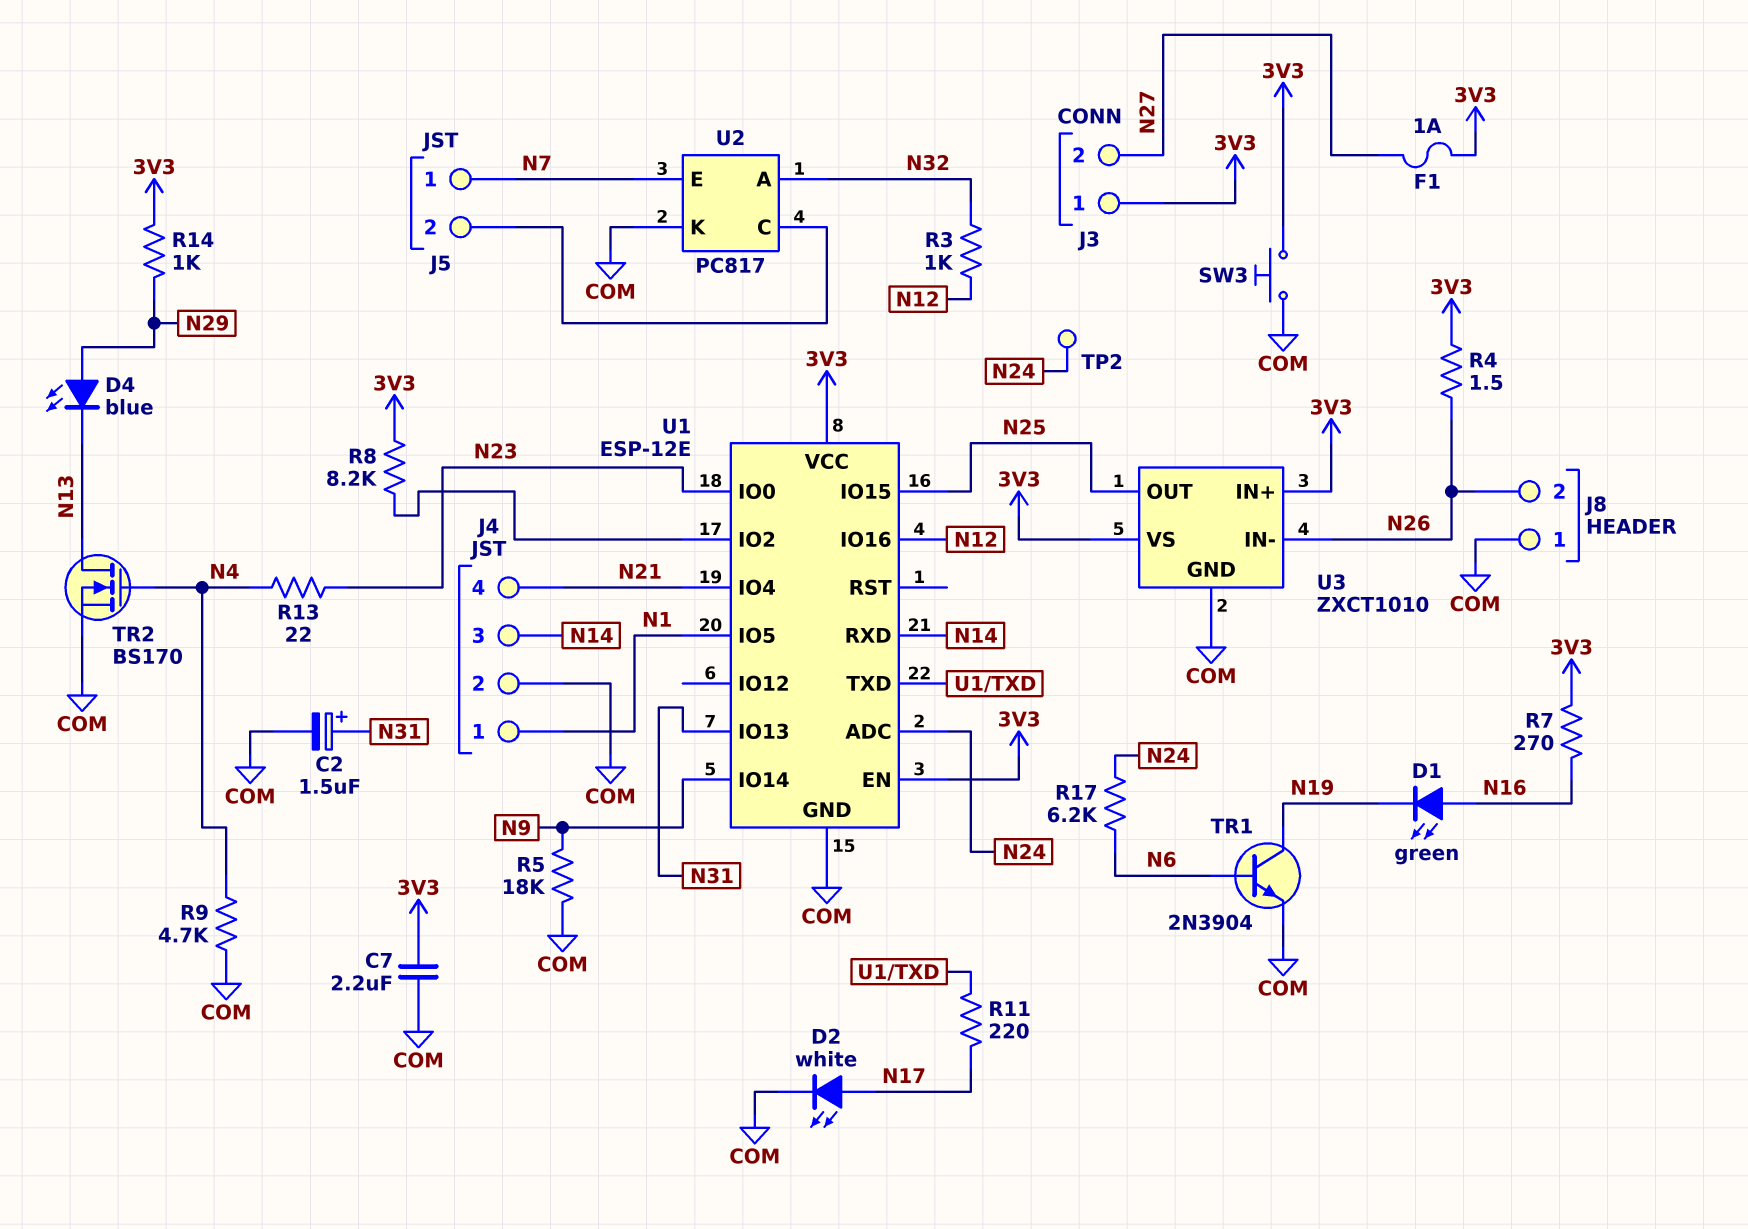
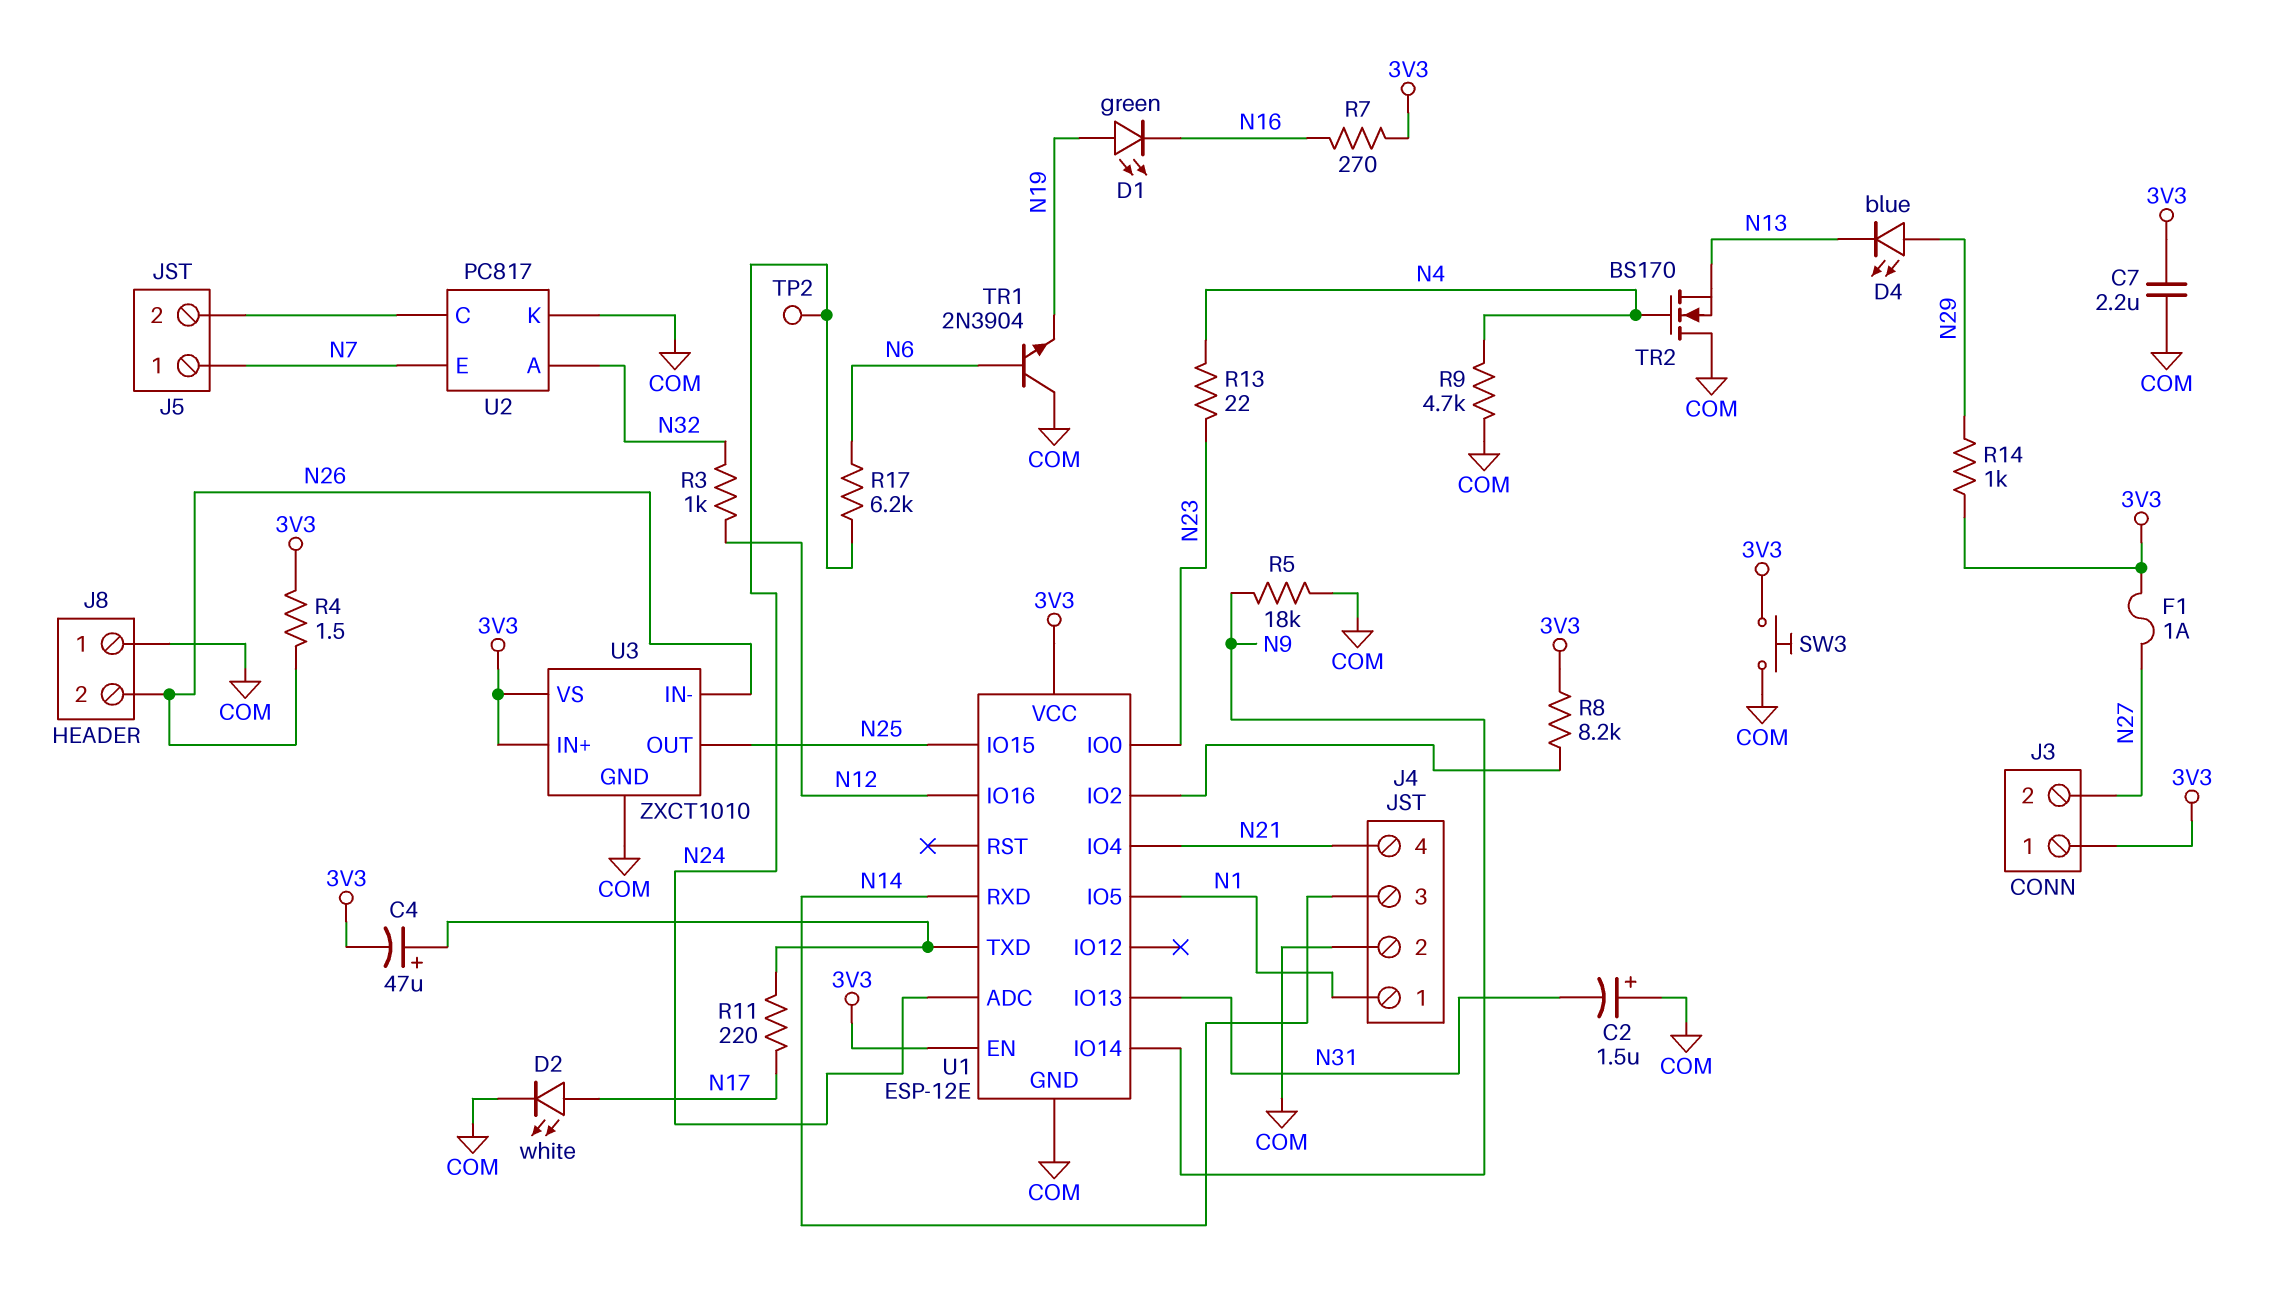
C2: 1.5uF (plus N31, minus COM) -> 1.5uF (plus COM, minus N31)
C4: none -> 47uF (plus U1/TXD, minus 3V3)
D1: LED green (A N16, K N19) -> LED green (A N19, K N16)
TR1: NPN 2N3904 (B N6, C N19, E COM) -> NPN 2N3904 (B N6, C COM, E N19)
TR2: NMOS BS170 (G N4, D N13, S COM) -> NMOS BS170 (G N4, D COM, S N13)

